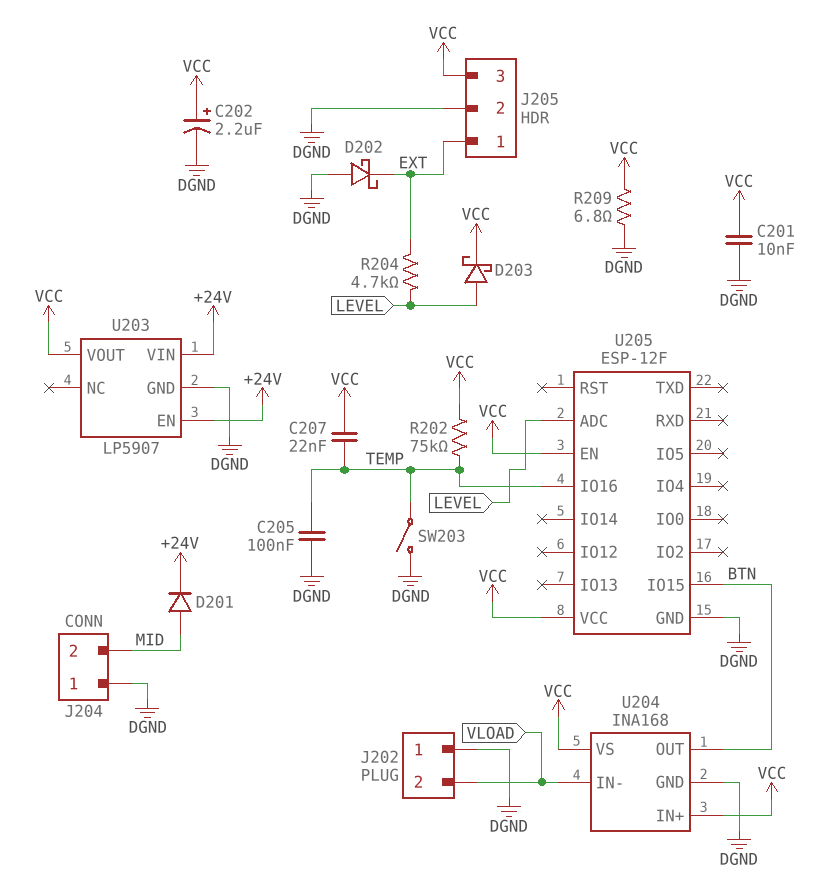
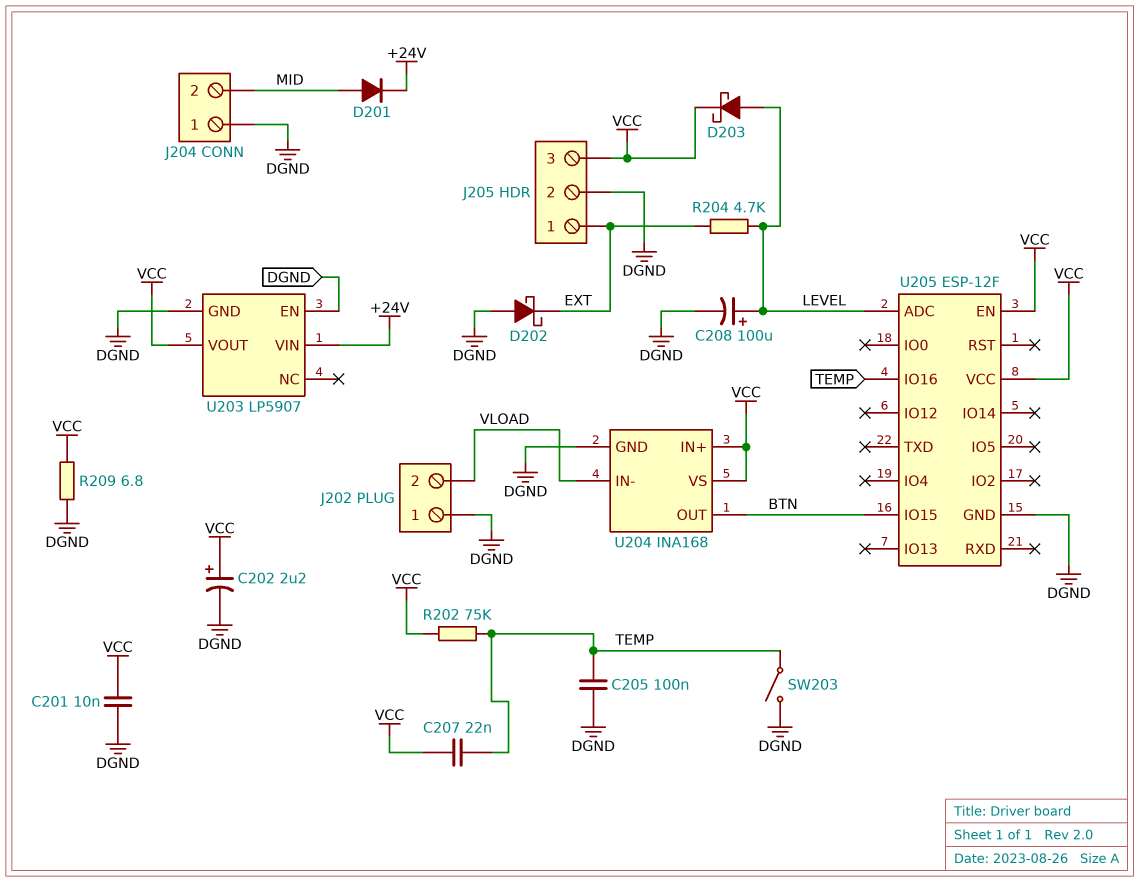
C208: none -> 100uF (plus LEVEL, minus DGND)
U203 pin EN: +24V -> DGND

